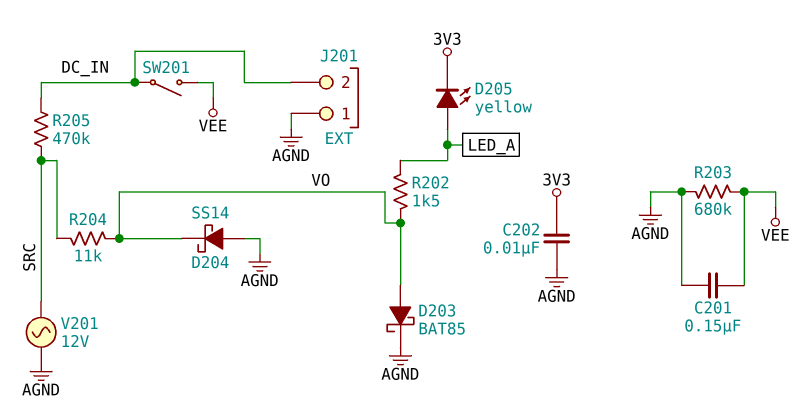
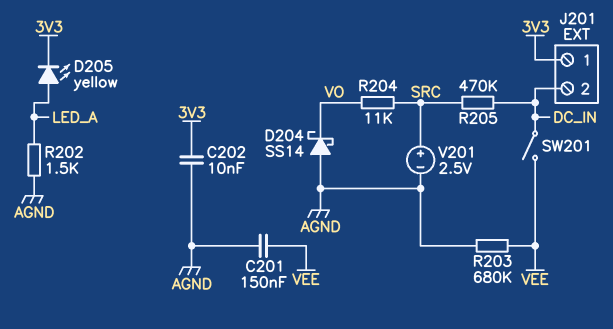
D203: schottky BAT85 (A VO, K AGND) -> none
J201 pin 1: AGND -> 3V3
R202: 1.5k (LED_A, VO) -> 1.5k (AGND, LED_A)
V201: AC 12V (AGND, SRC) -> 2.5V (plus SRC, minus AGND)

